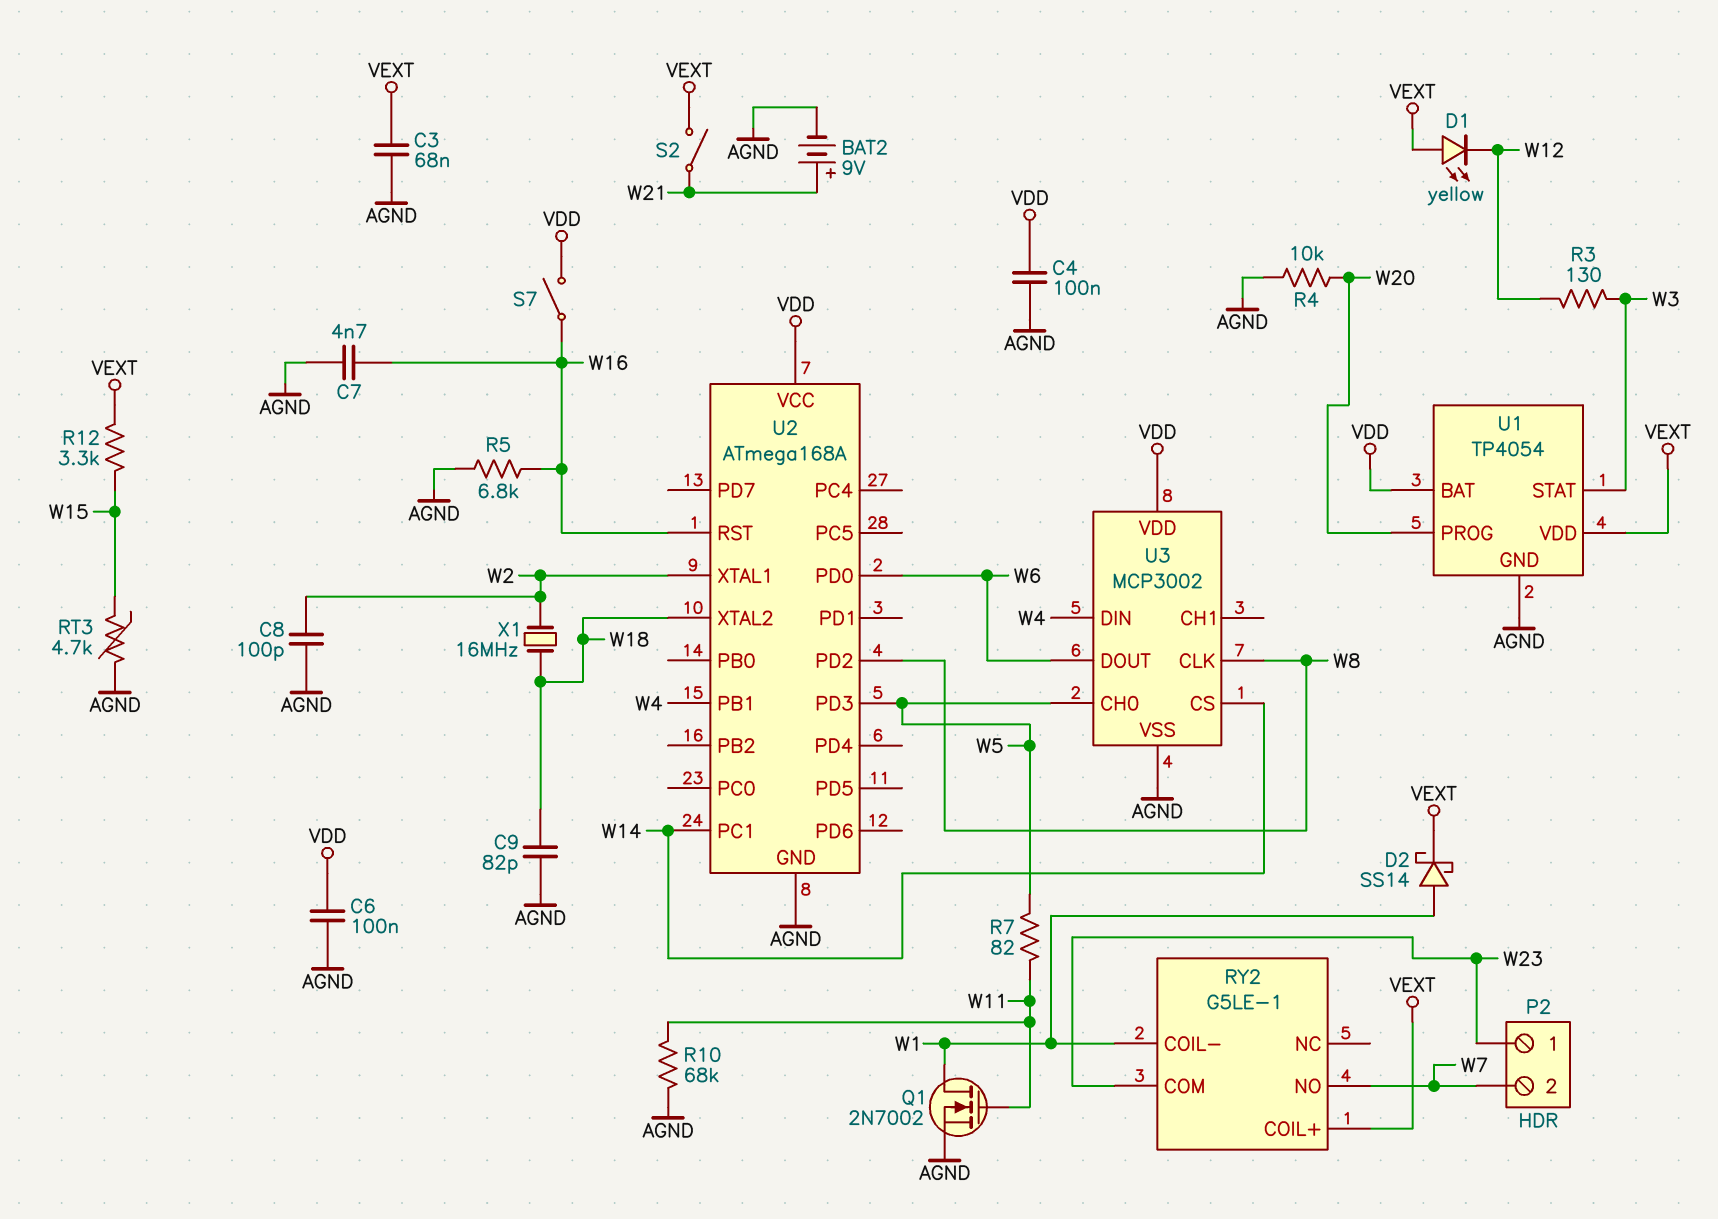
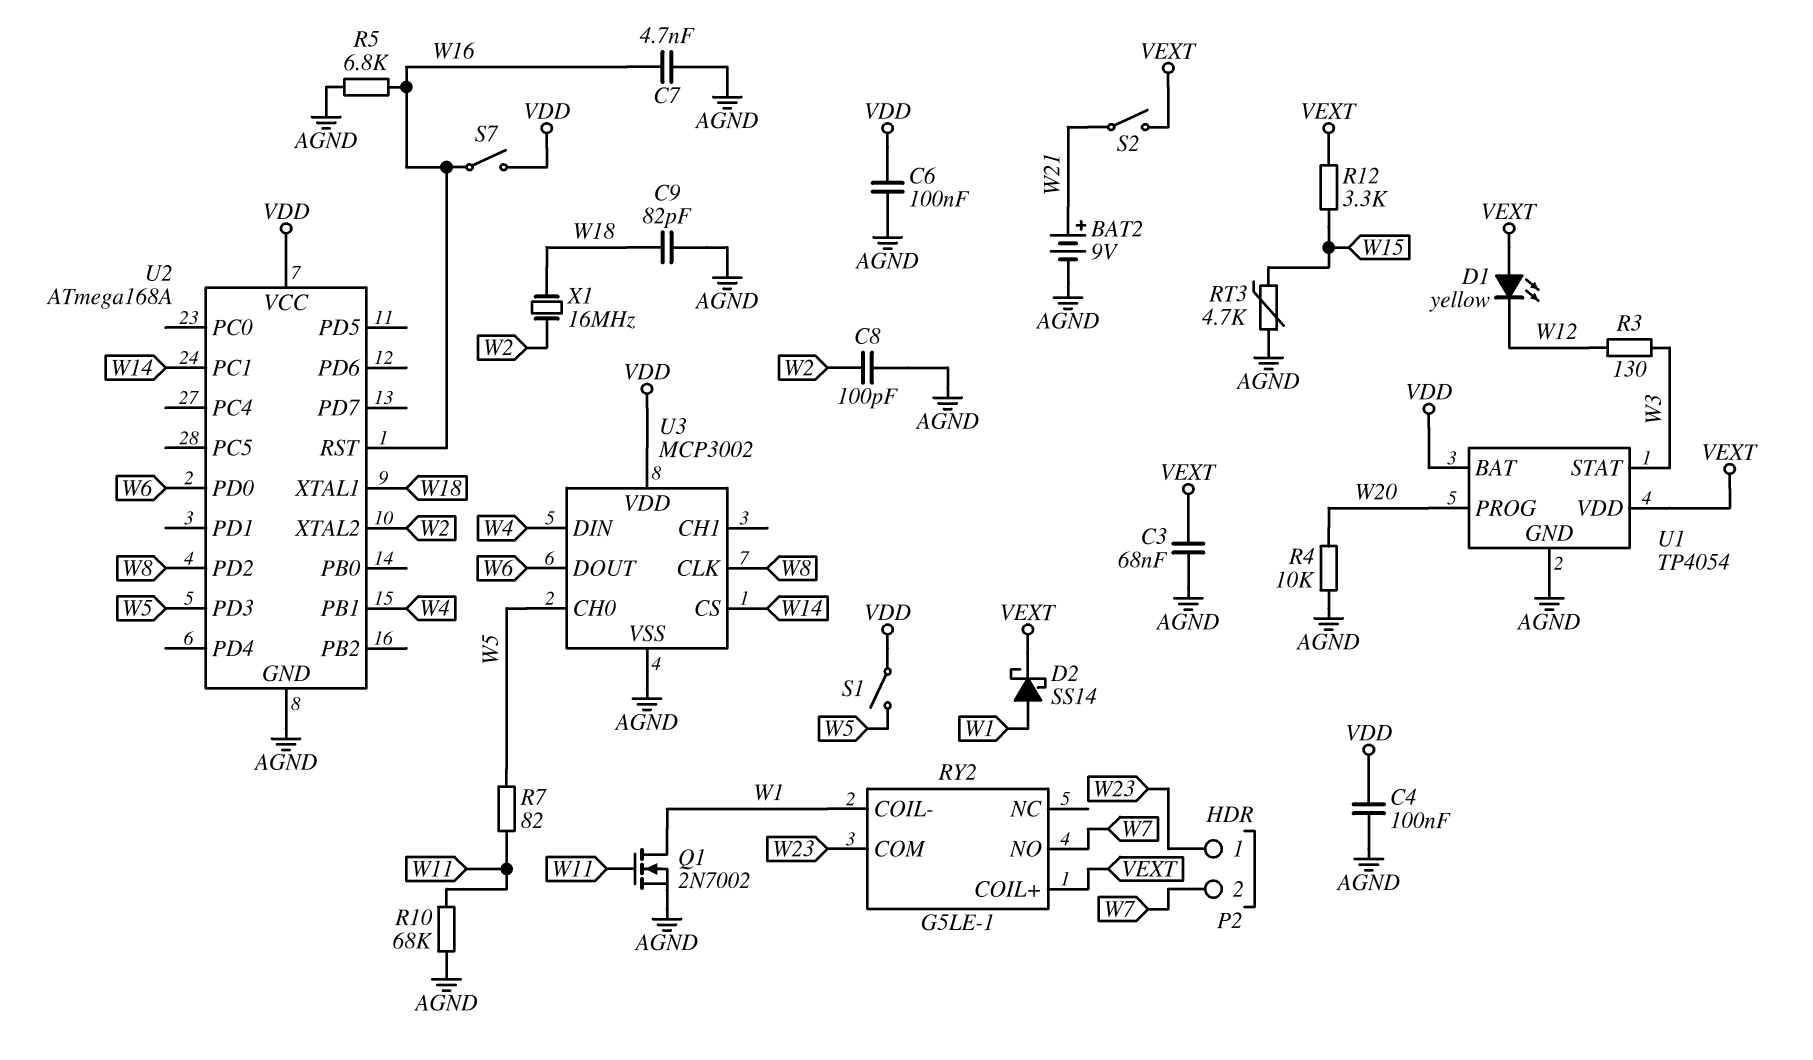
S1: none -> switch (VDD, W5)
U2 pin XTAL1: W2 -> W18
U2 pin XTAL2: W18 -> W2

